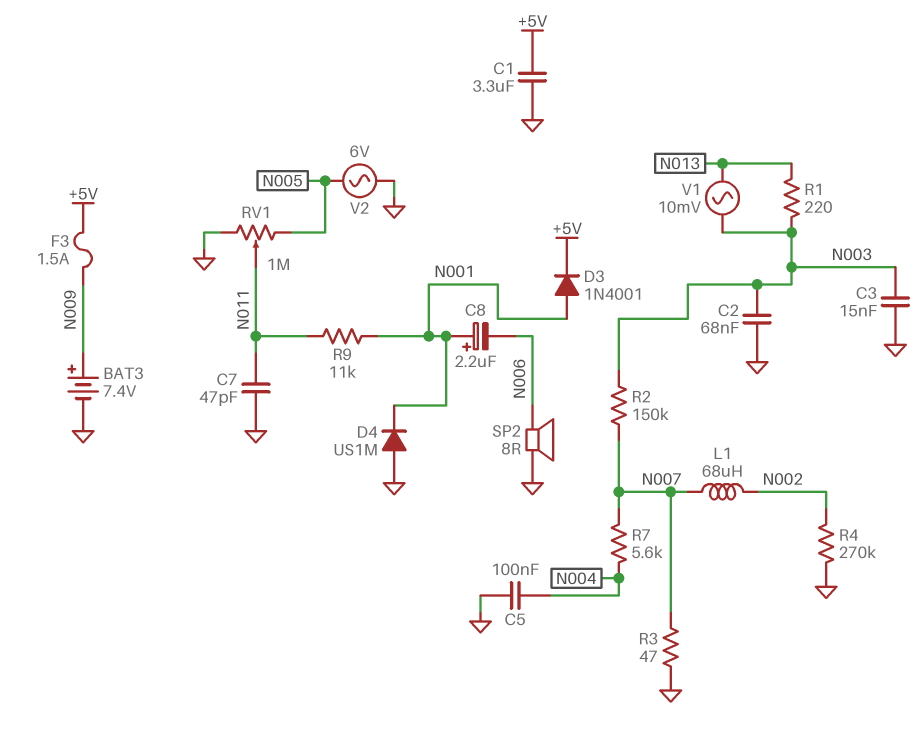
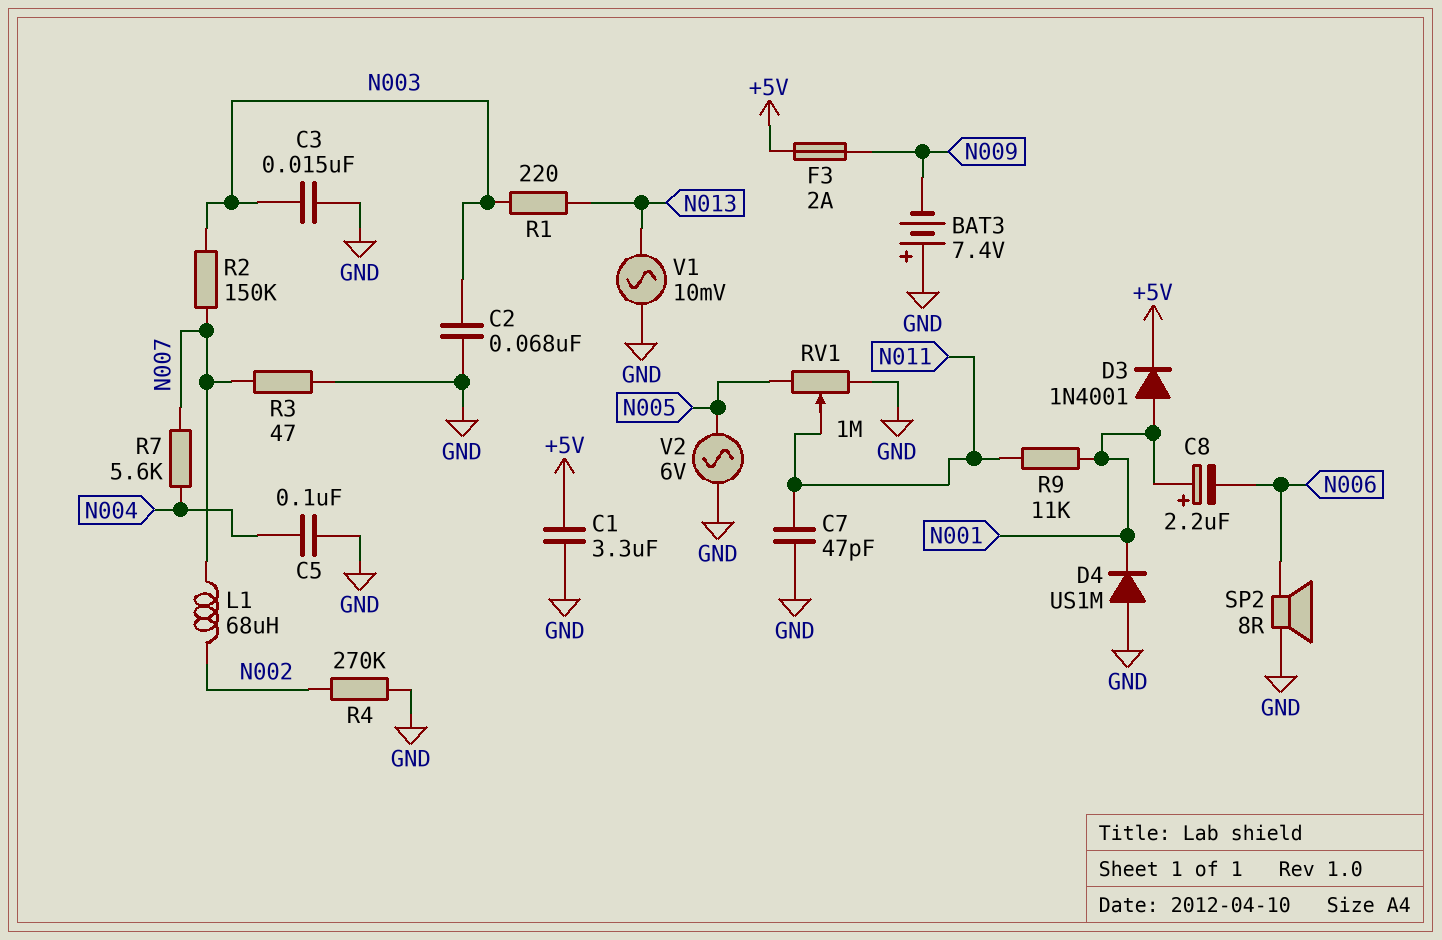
BAT3: 7.4V (plus N009, minus GND) -> 7.4V (plus GND, minus N009)
F3: 1.5A (+5V, N009) -> 2A (+5V, N009)
V1: AC 10mV (N003, N013) -> AC 10mV (GND, N013)

